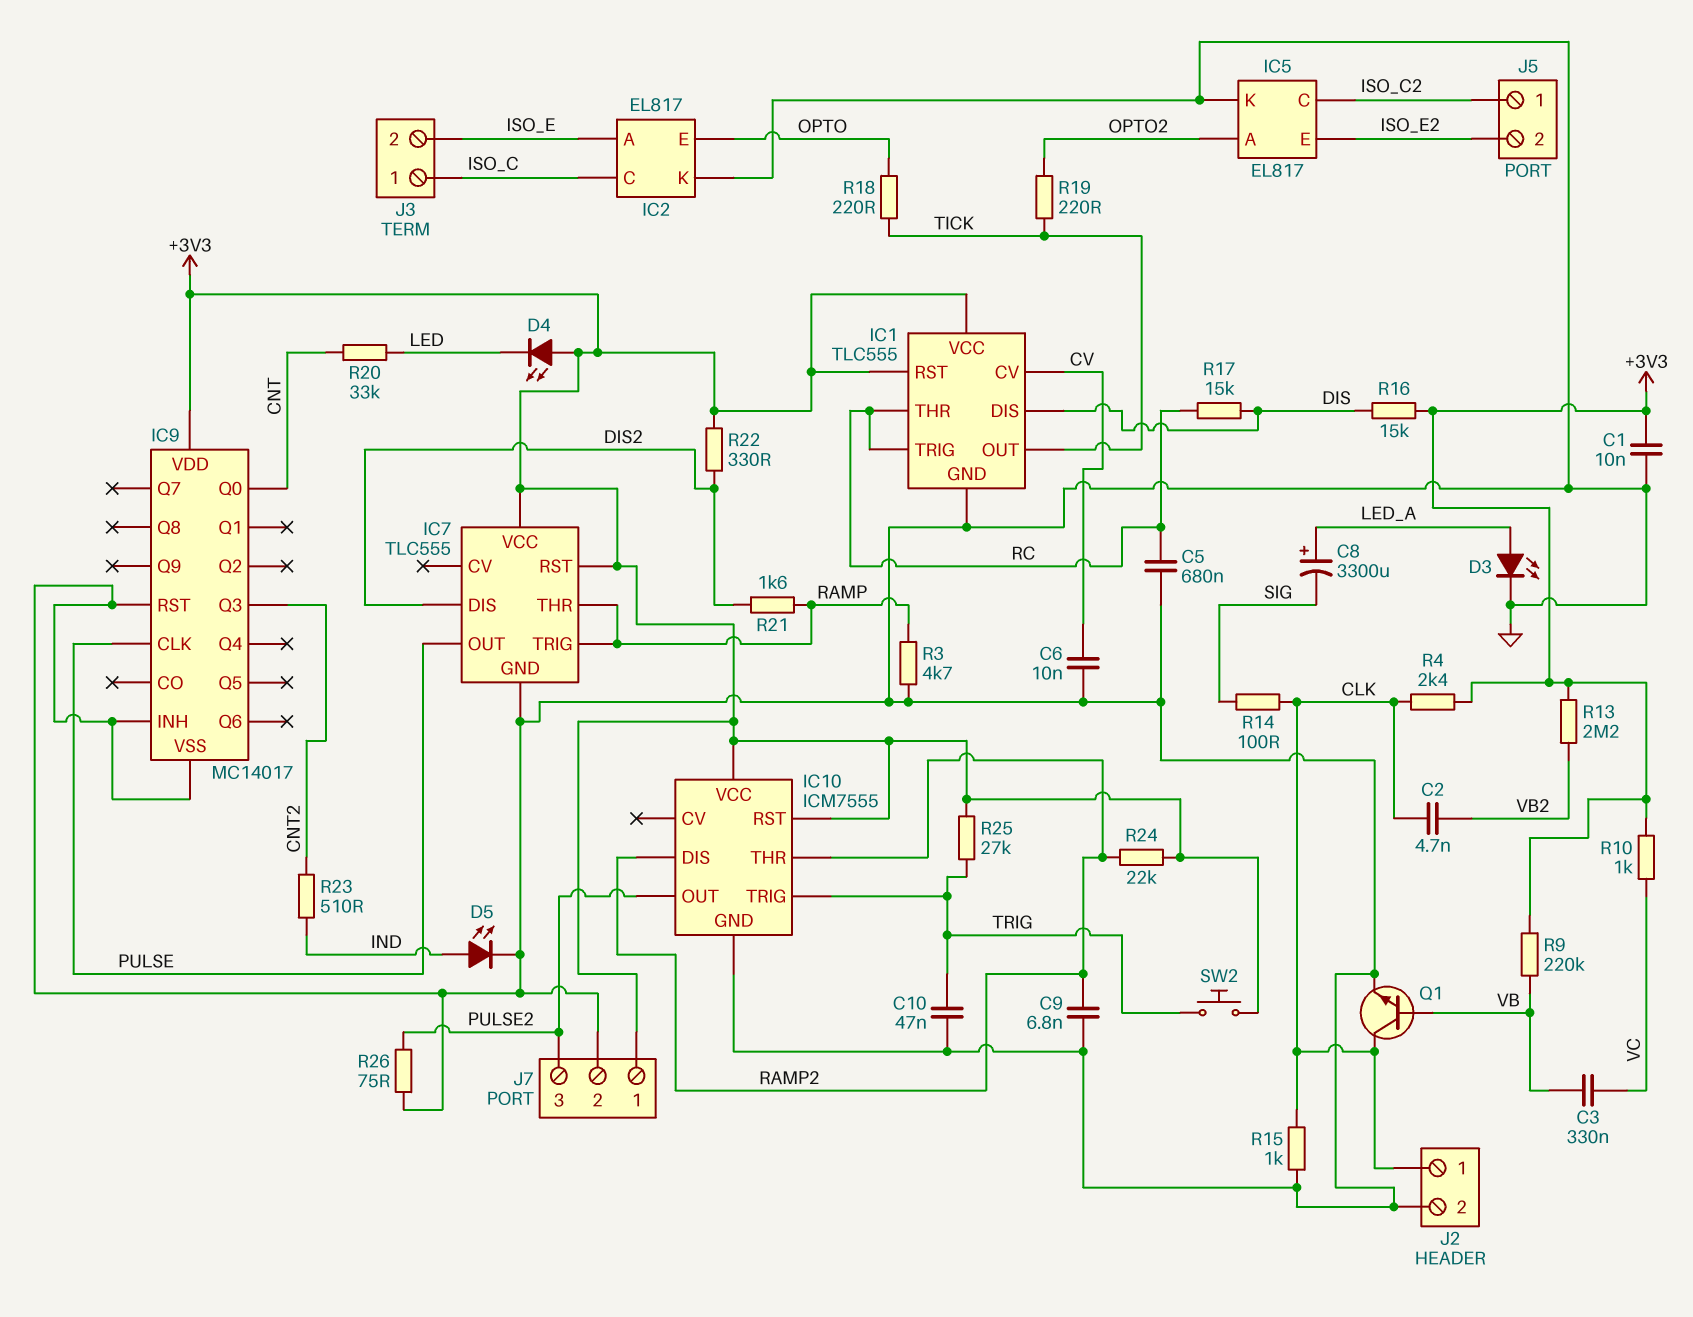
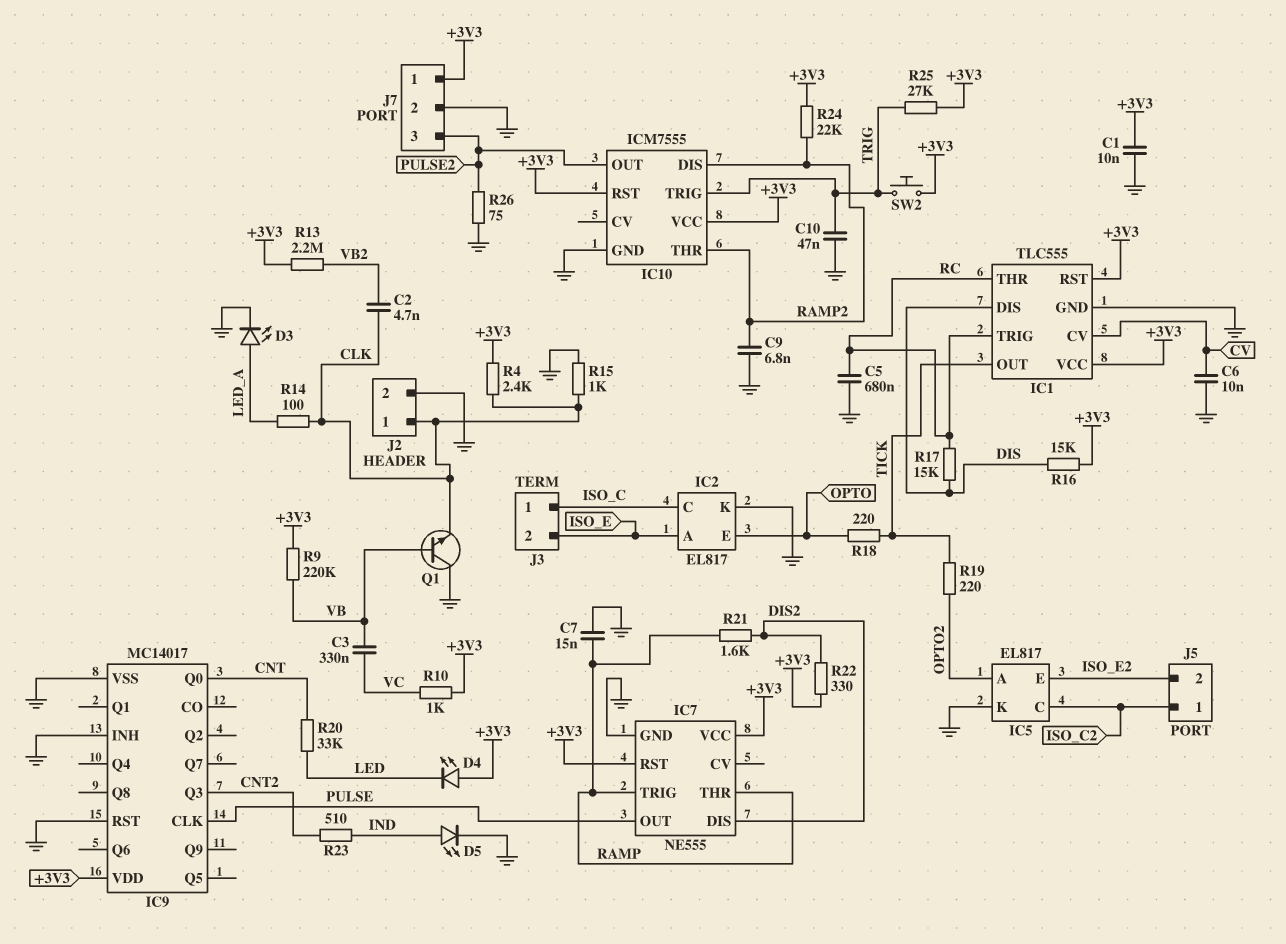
C7: none -> 15nF (GND, RAMP)
C8: 3300uF (plus LED_A, minus SIG) -> none
IC7: TLC555 -> NE555
Q1: NPN (B VB, C CLK, E GND) -> NPN (B VB, C GND, E CLK)
R3: 4.7k (GND, RAMP) -> none
R14: 100 (CLK, SIG) -> 100 (CLK, LED_A)

